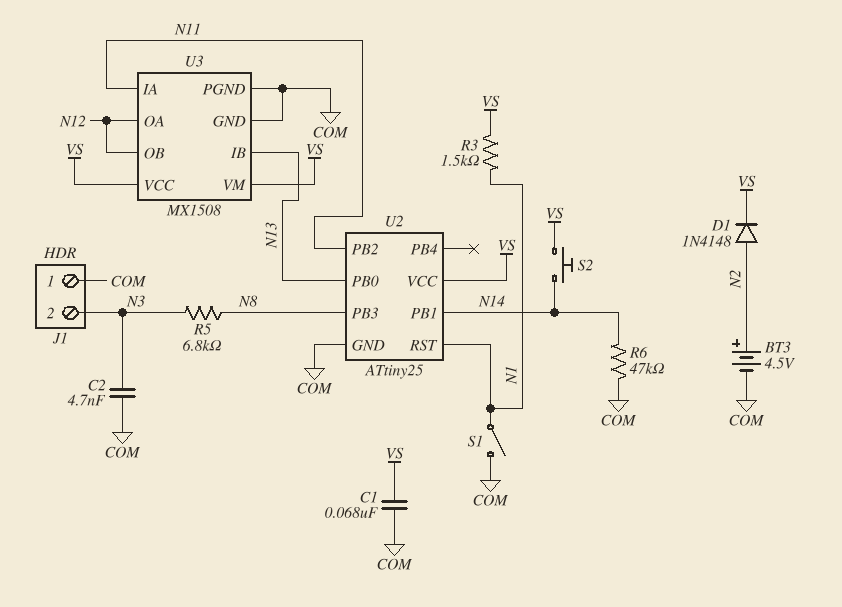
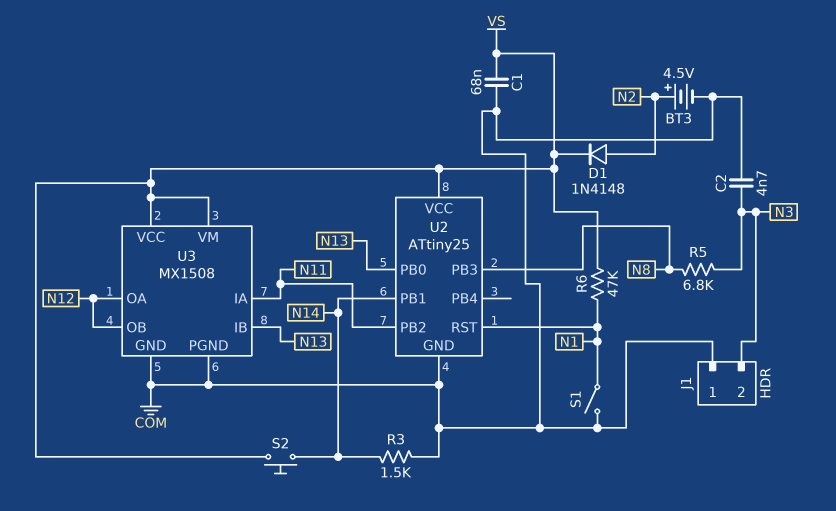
R3: 1.5k (N1, VS) -> 1.5k (COM, N14)
R6: 47k (COM, N14) -> 47k (N1, VS)

